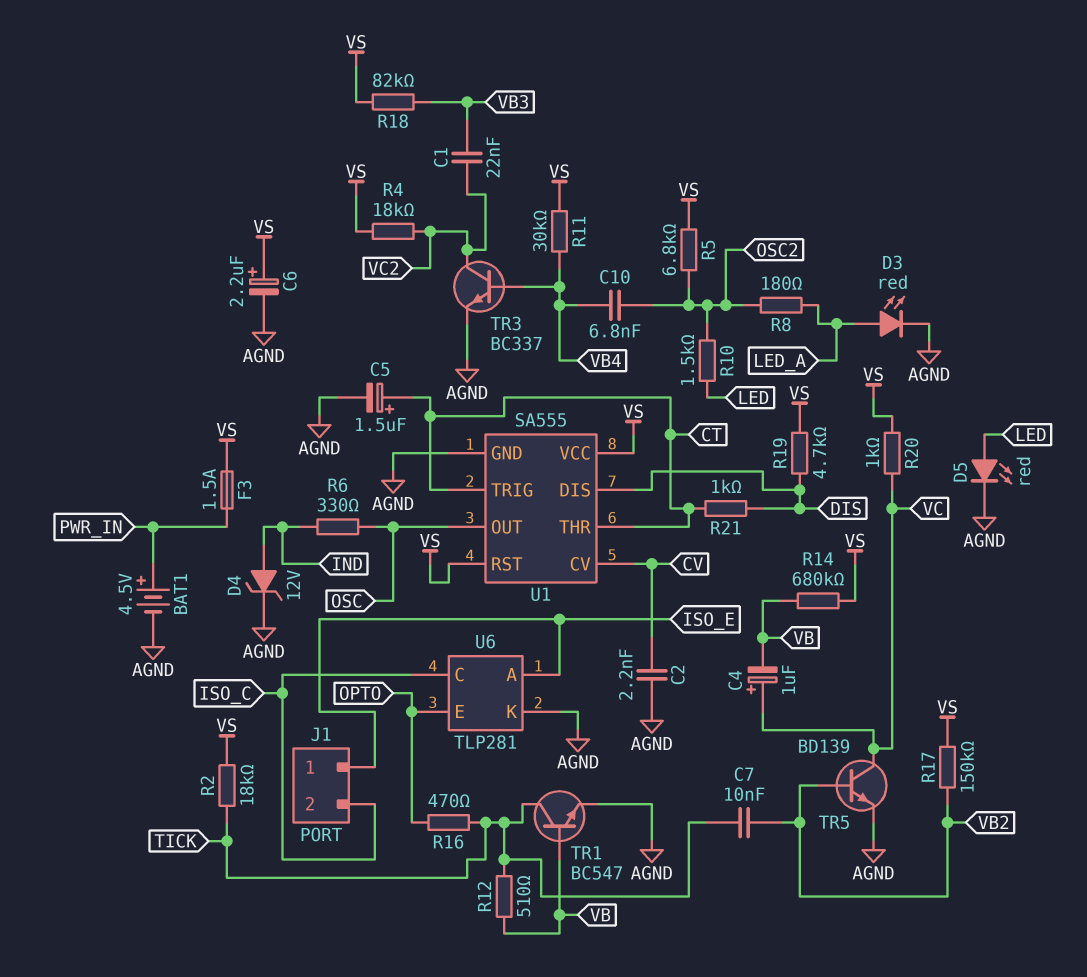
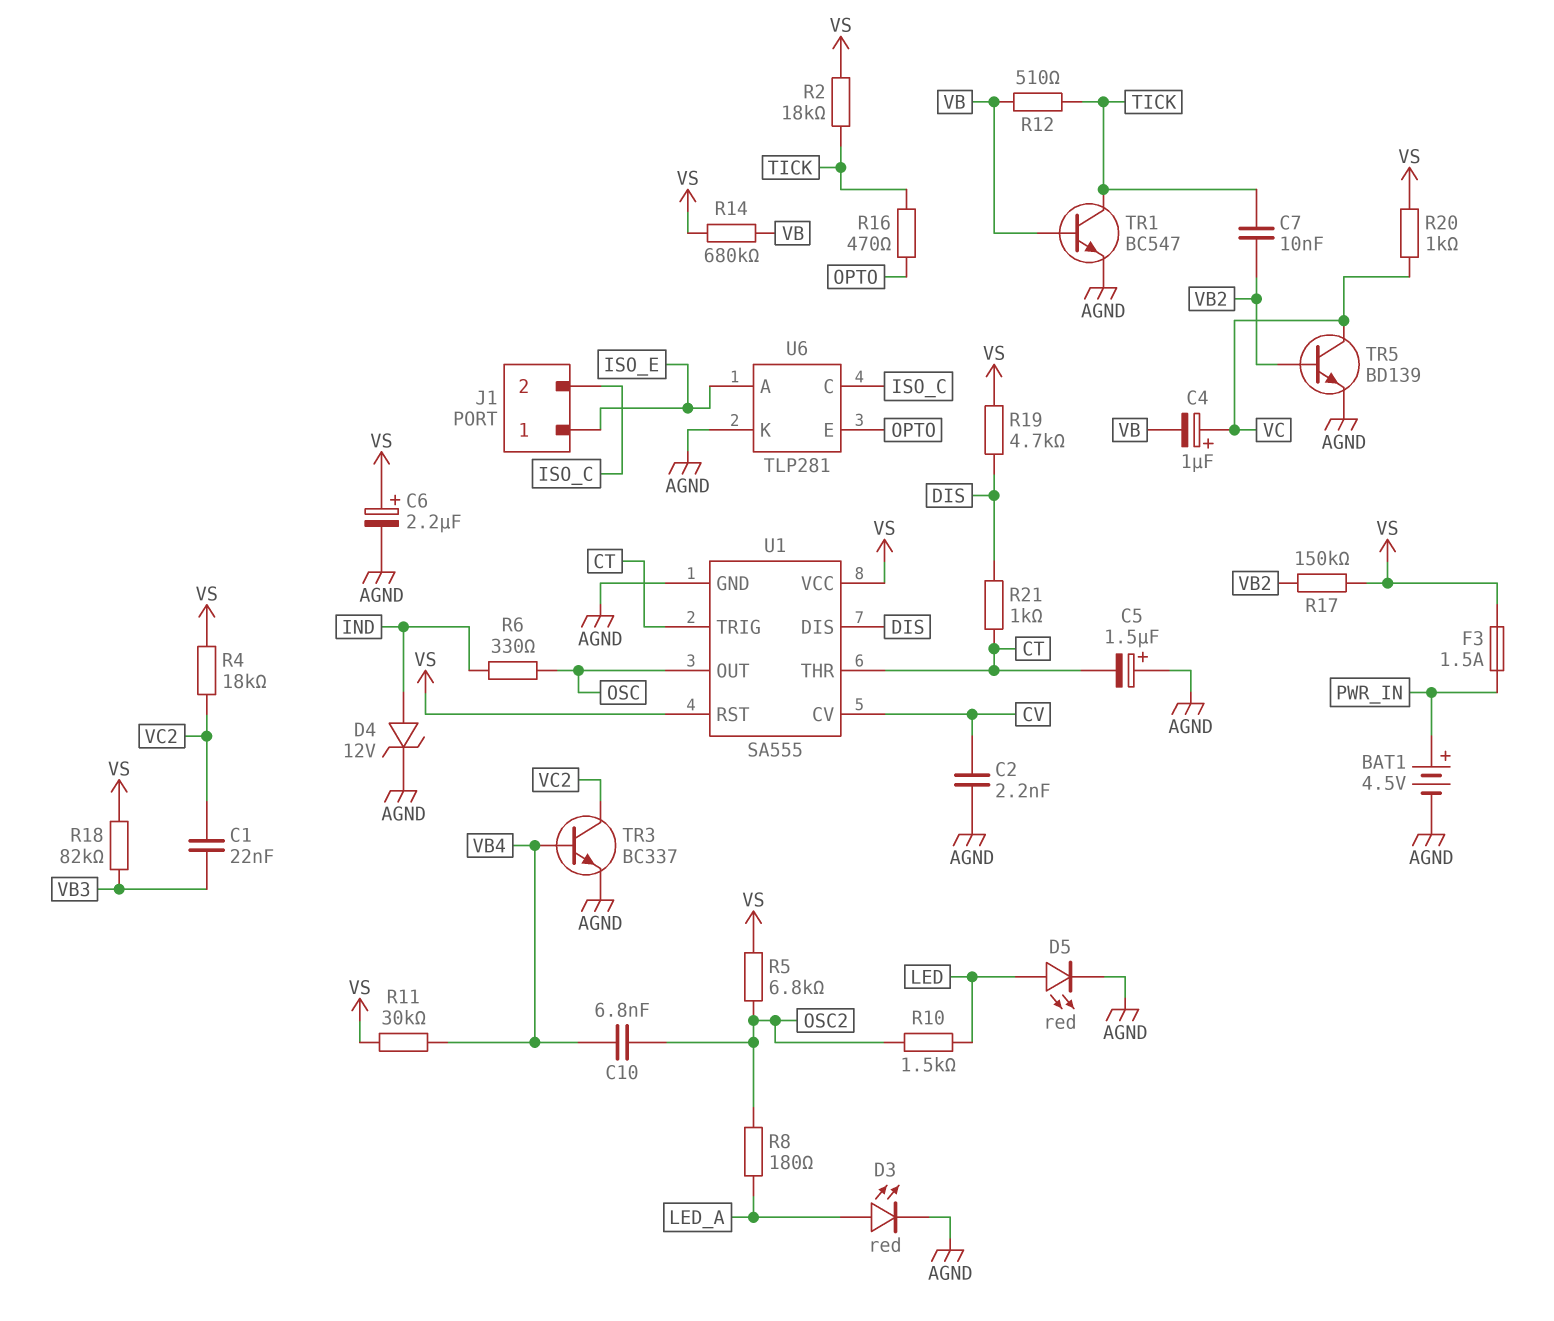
C5: 1.5uF (plus CT, minus AGND) -> 1.5uF (plus AGND, minus CT)

